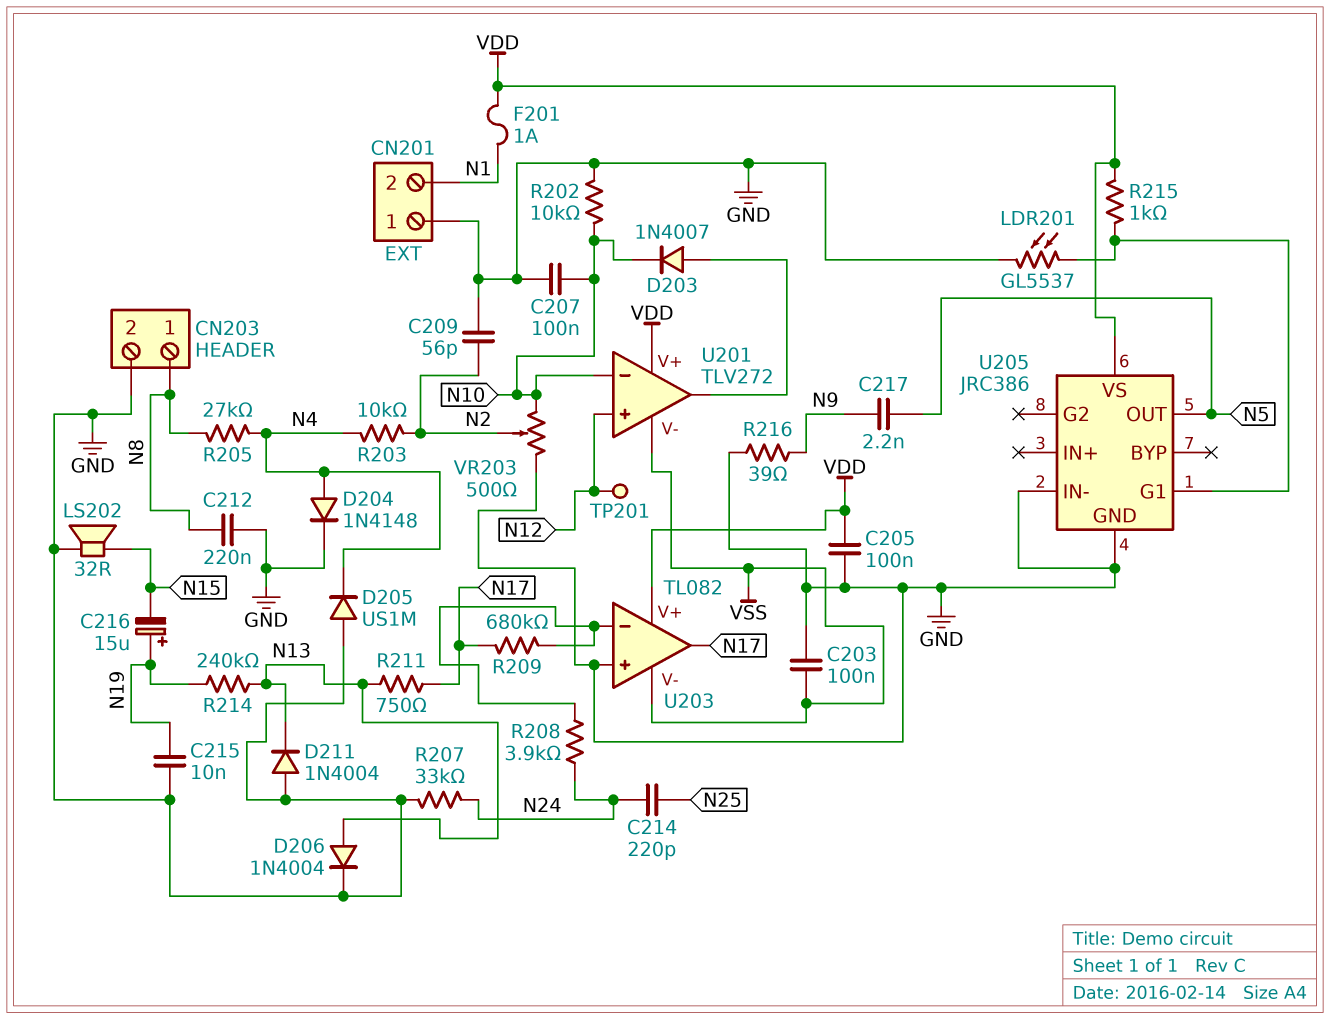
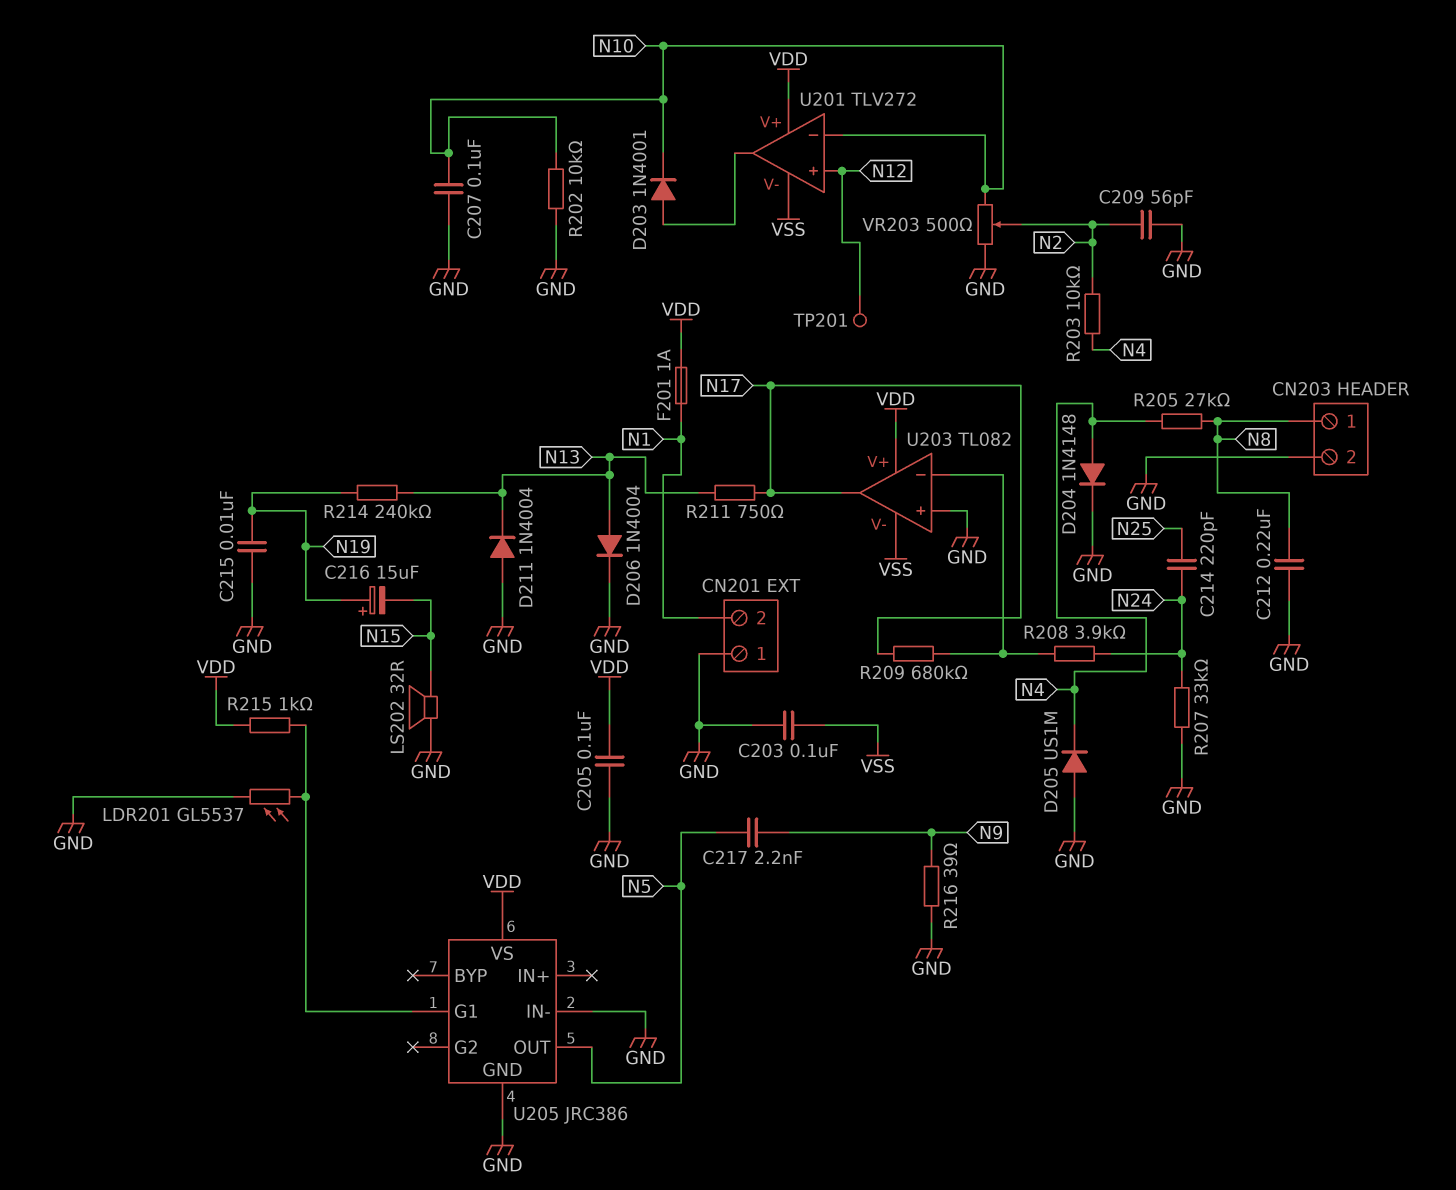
D203: diode 1N4007 (A U201/out, K N10) -> diode 1N4001 (A U201/out, K N10)

